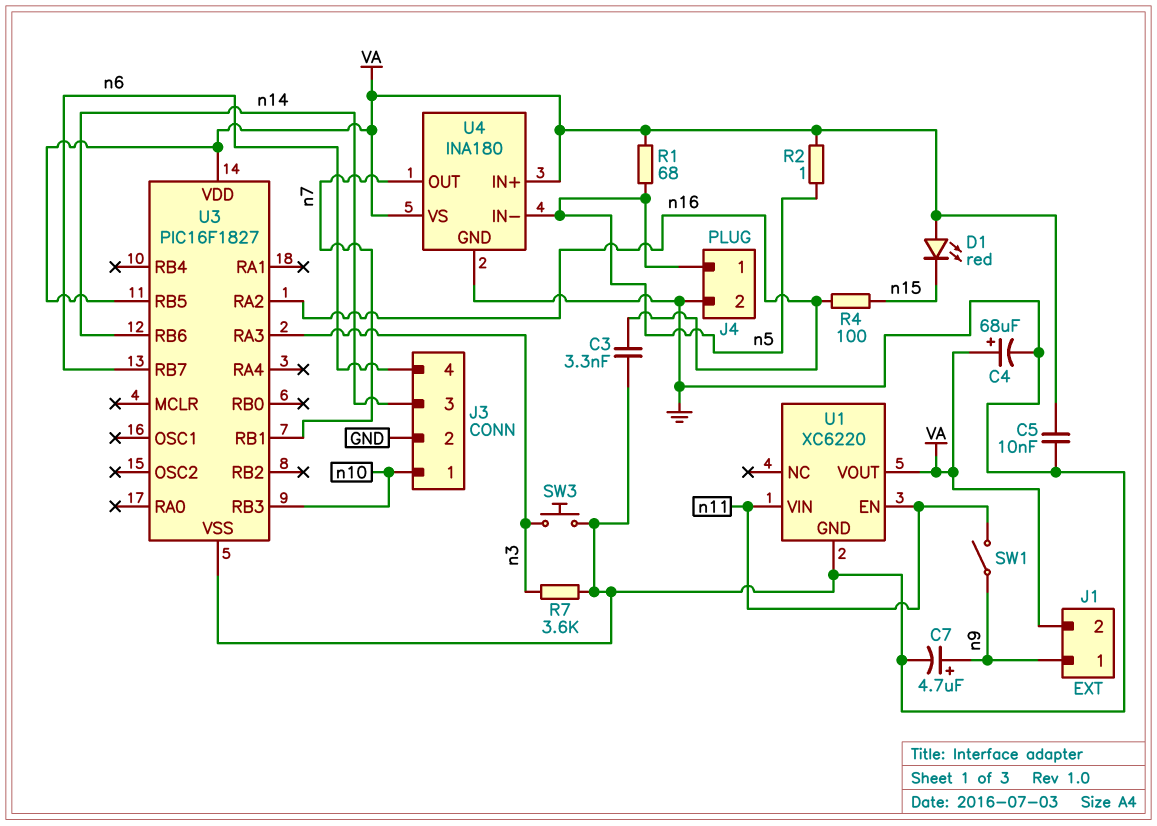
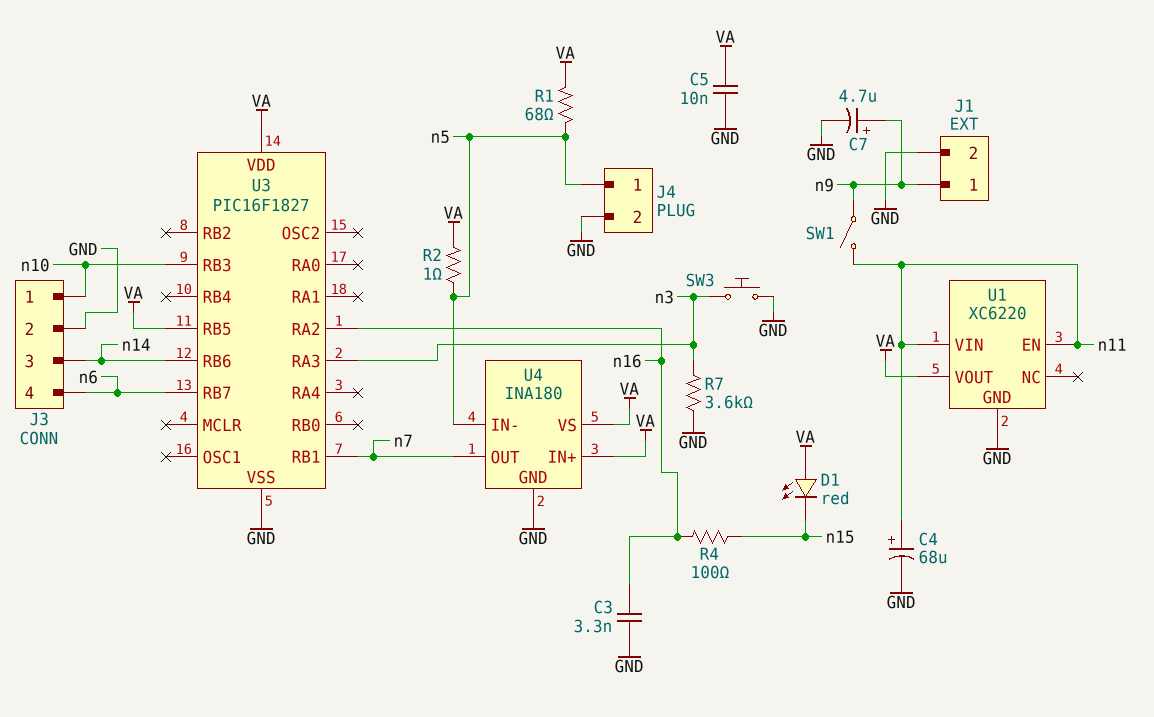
C4: 68uF (plus VA, minus GND) -> 68uF (plus n11, minus GND)
J1 pin 2: VA -> GND

